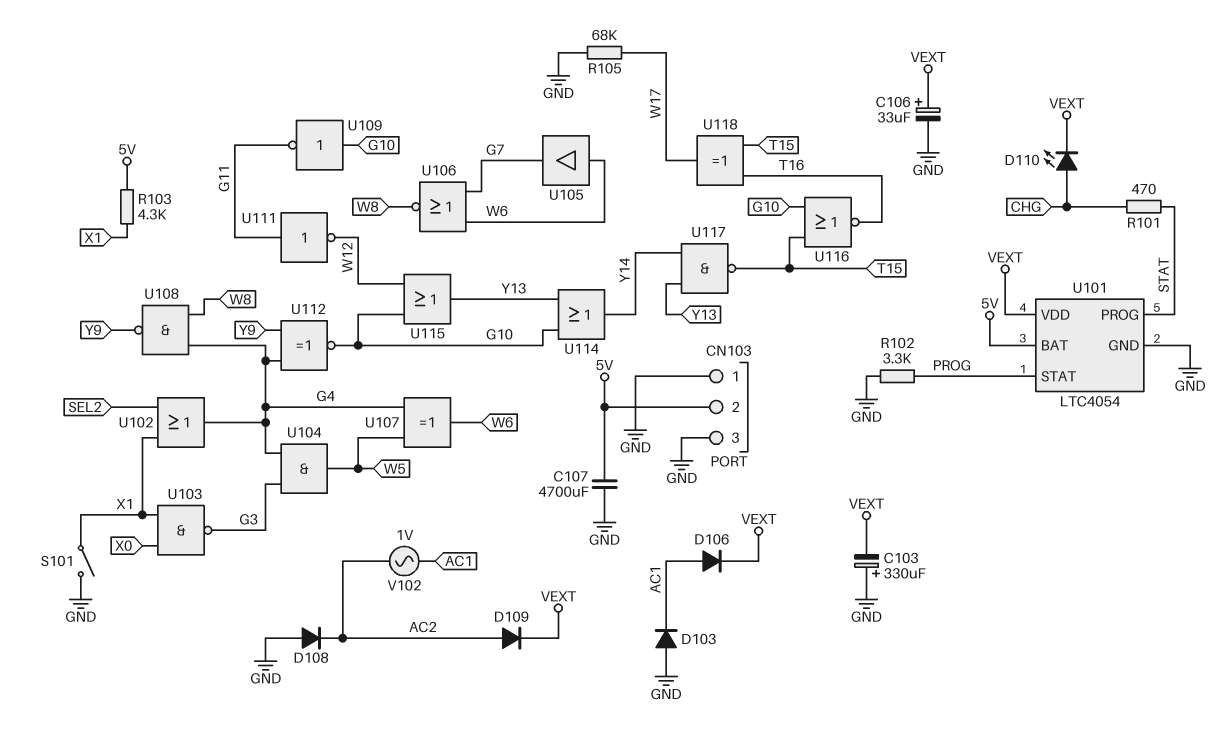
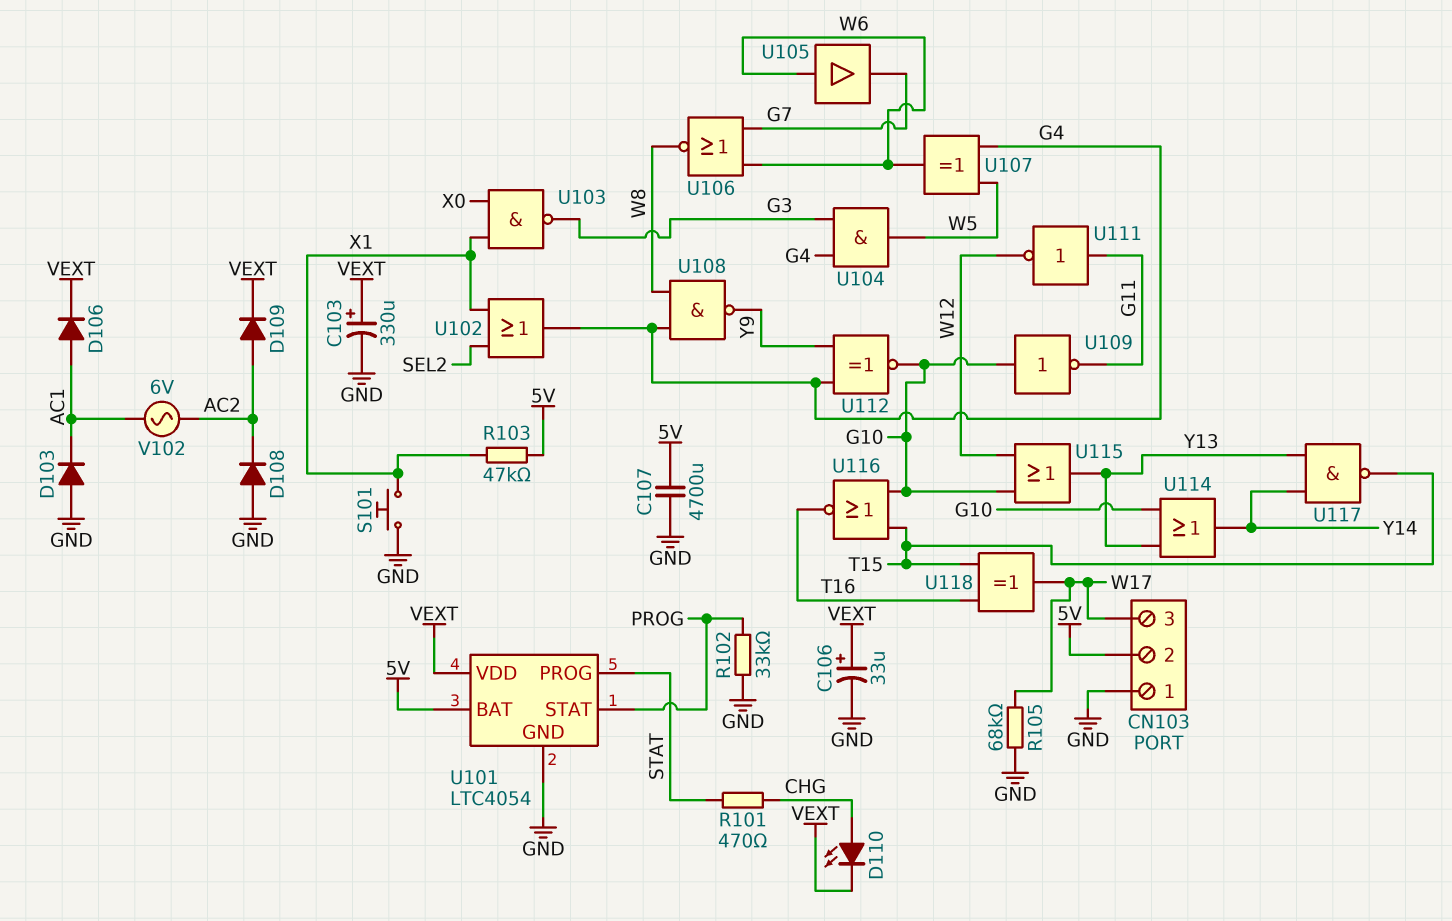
C103: 330uF (plus GND, minus VEXT) -> 330uF (plus VEXT, minus GND)
CN103 pin 3: GND -> W17
R102: 3.3k (GND, PROG) -> 33k (GND, PROG)
R103: 4.3k (5V, X1) -> 47k (5V, X1)
S101: switch (GND, X1) -> button (GND, X1)
V102: AC 1V (AC1, AC2) -> AC 6V (AC1, AC2)

